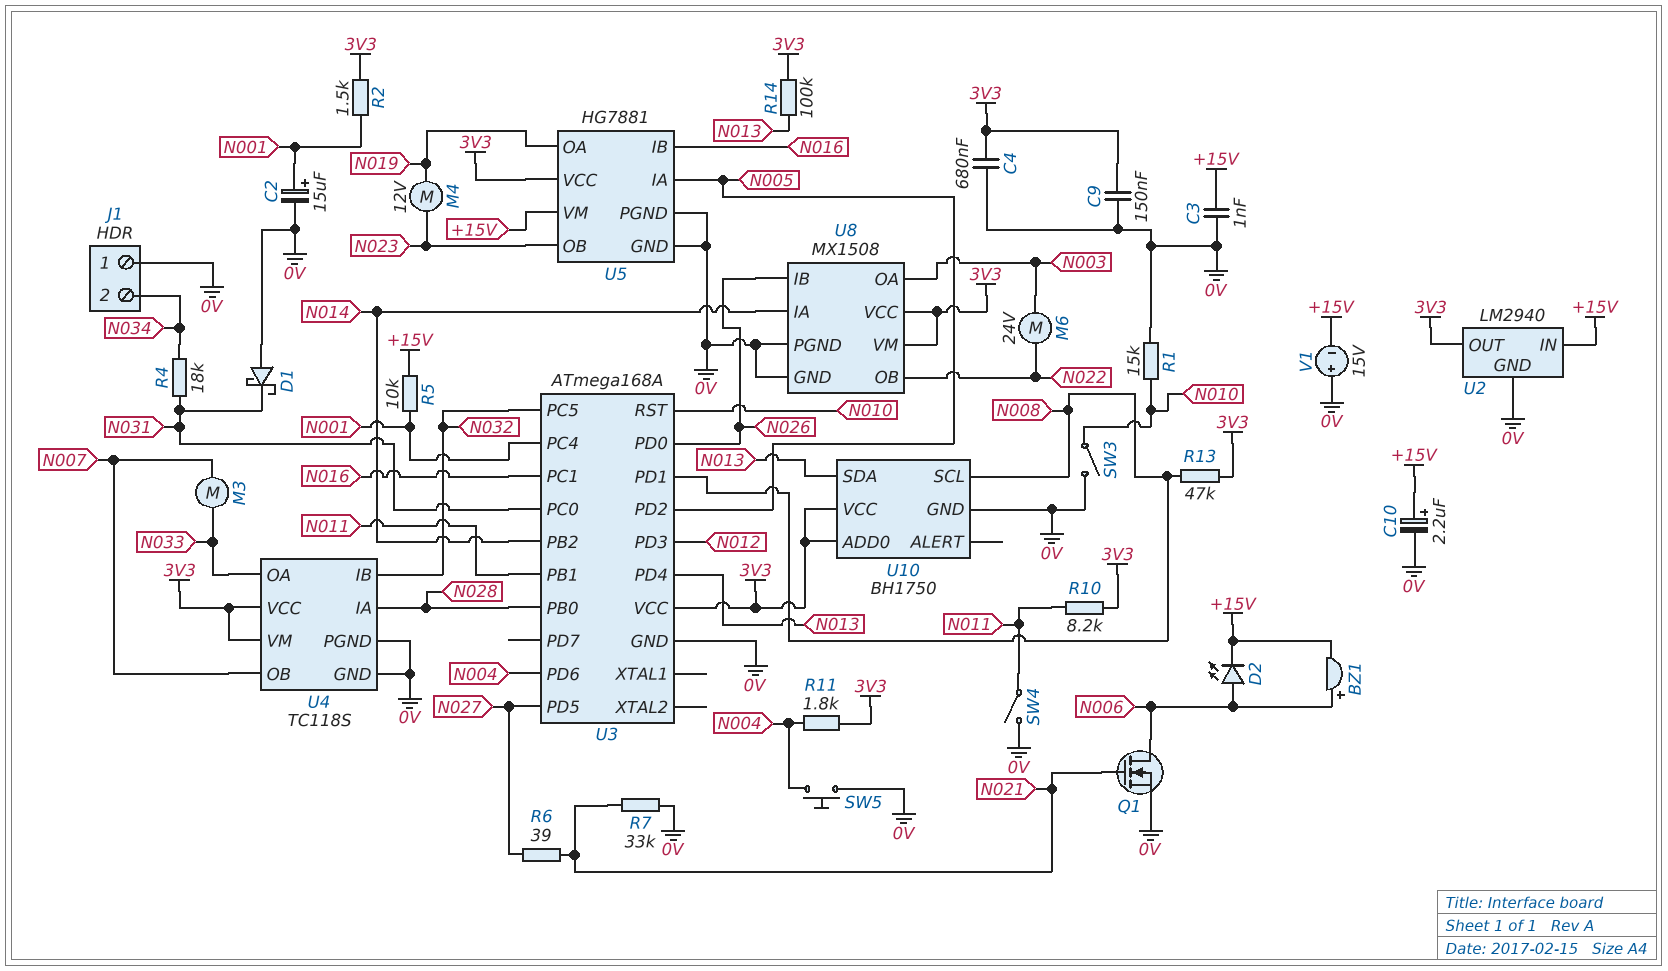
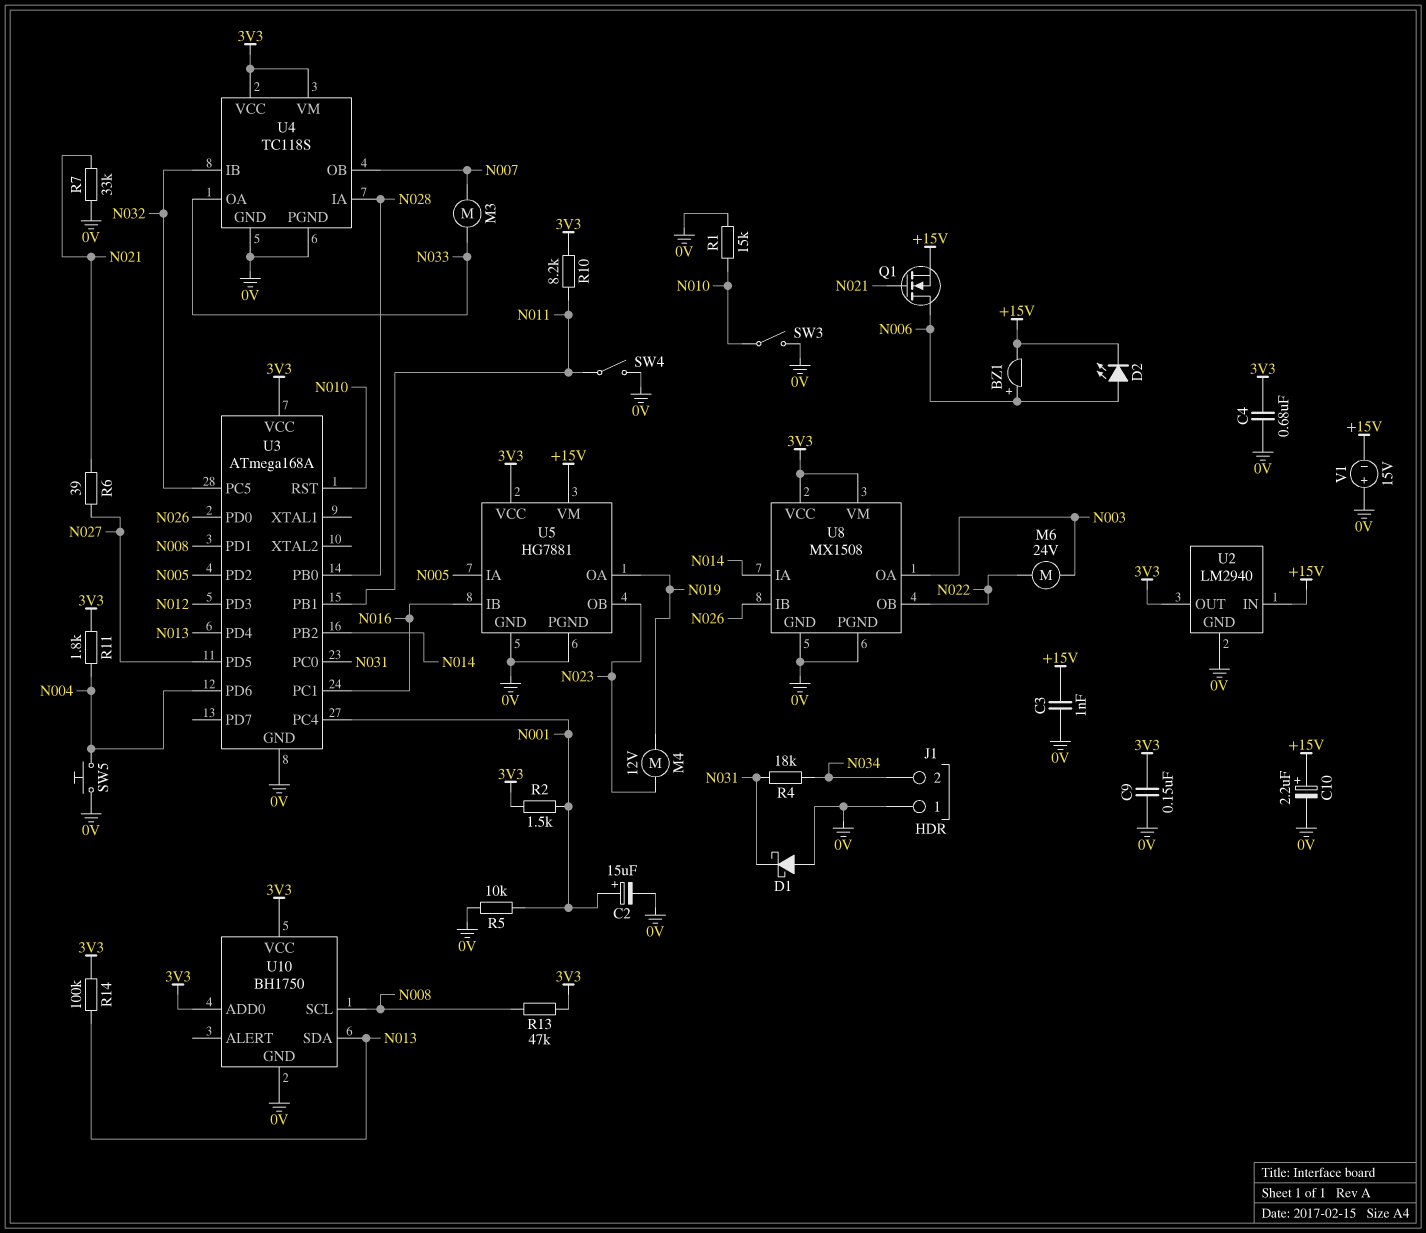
Q1: NMOS (G N021, D N006, S 0V) -> NMOS (G N021, D N006, S +15V)
R5: 10k (+15V, N001) -> 10k (0V, N001)

